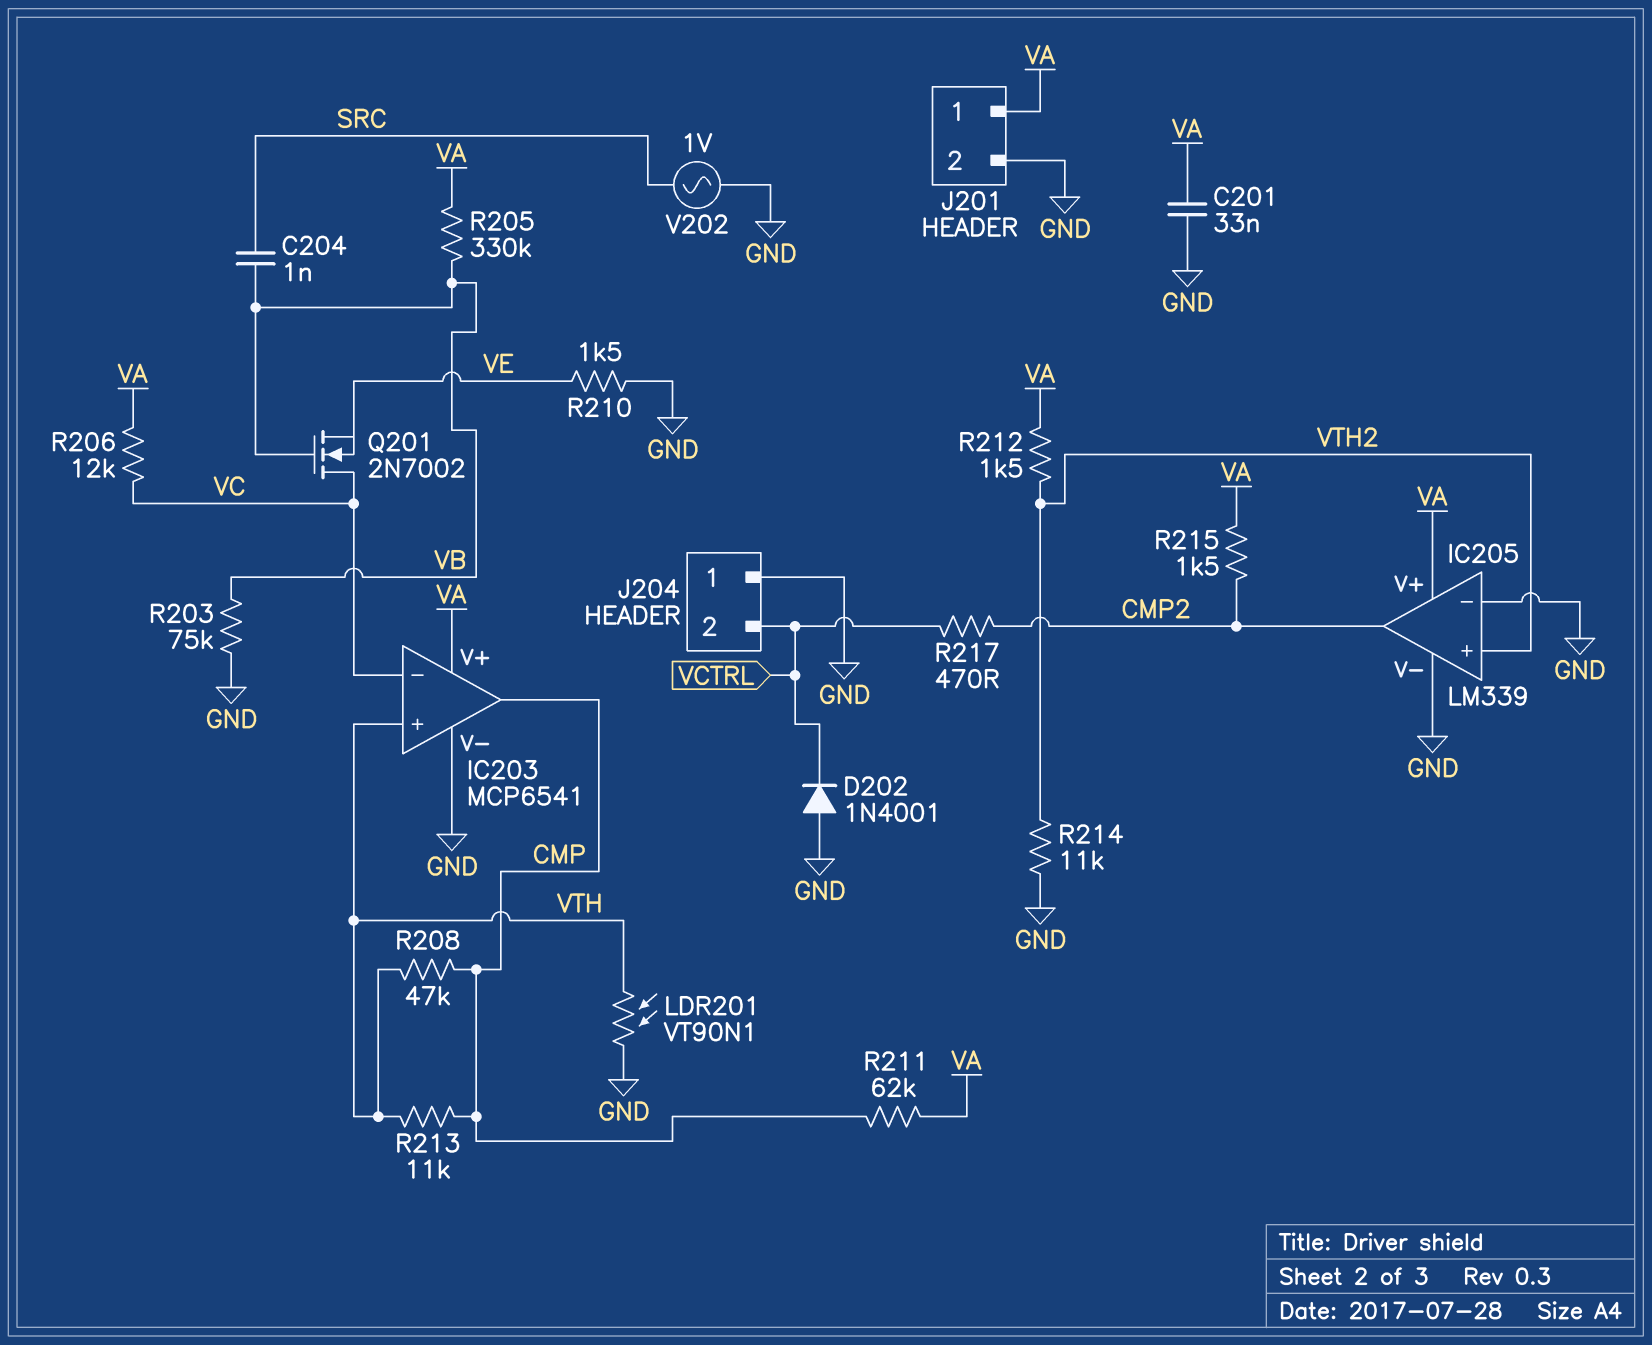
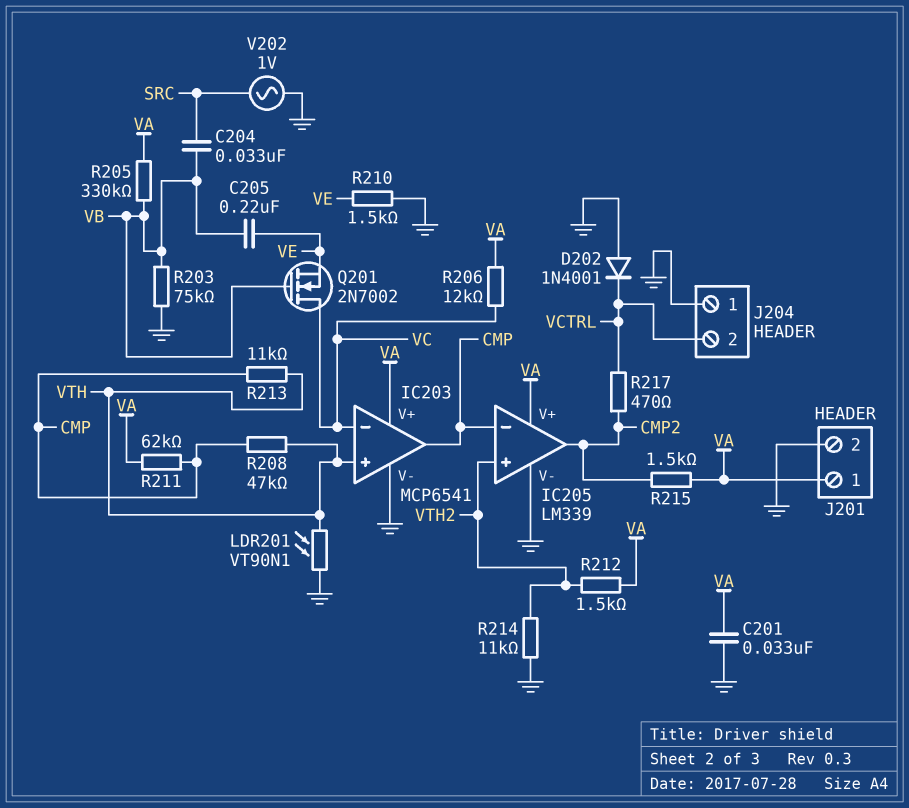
C204: 1nF (SRC, VB) -> 33nF (SRC, VB)
C205: none -> 220nF (VB, VE)
IC205 pin in-: GND -> CMP

